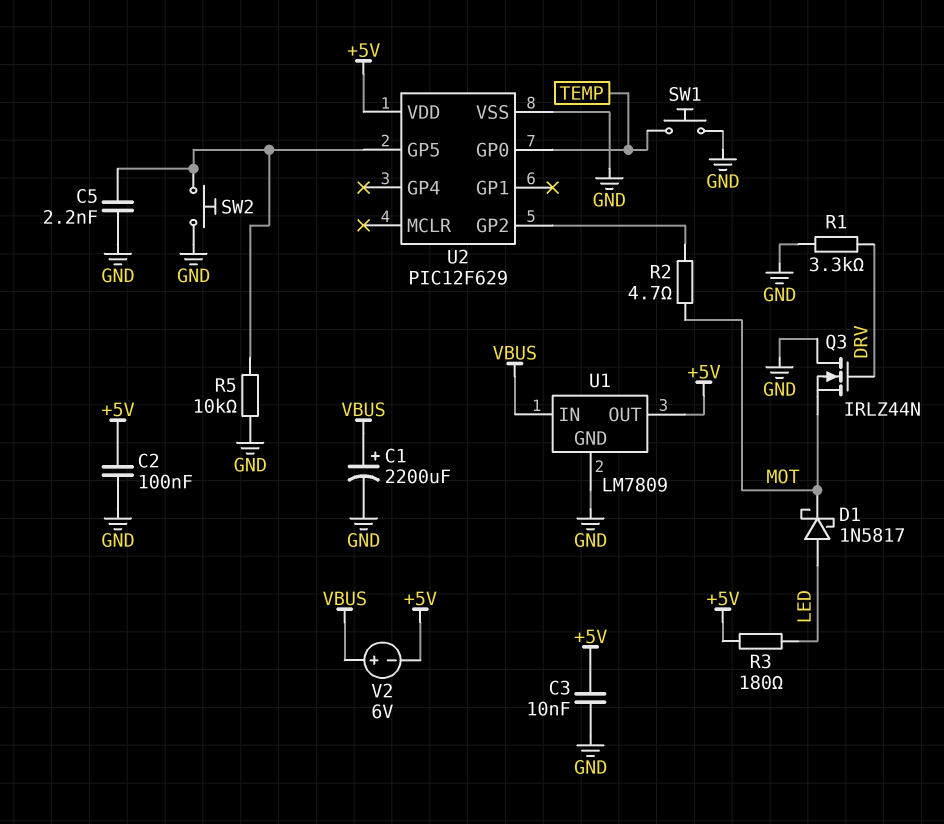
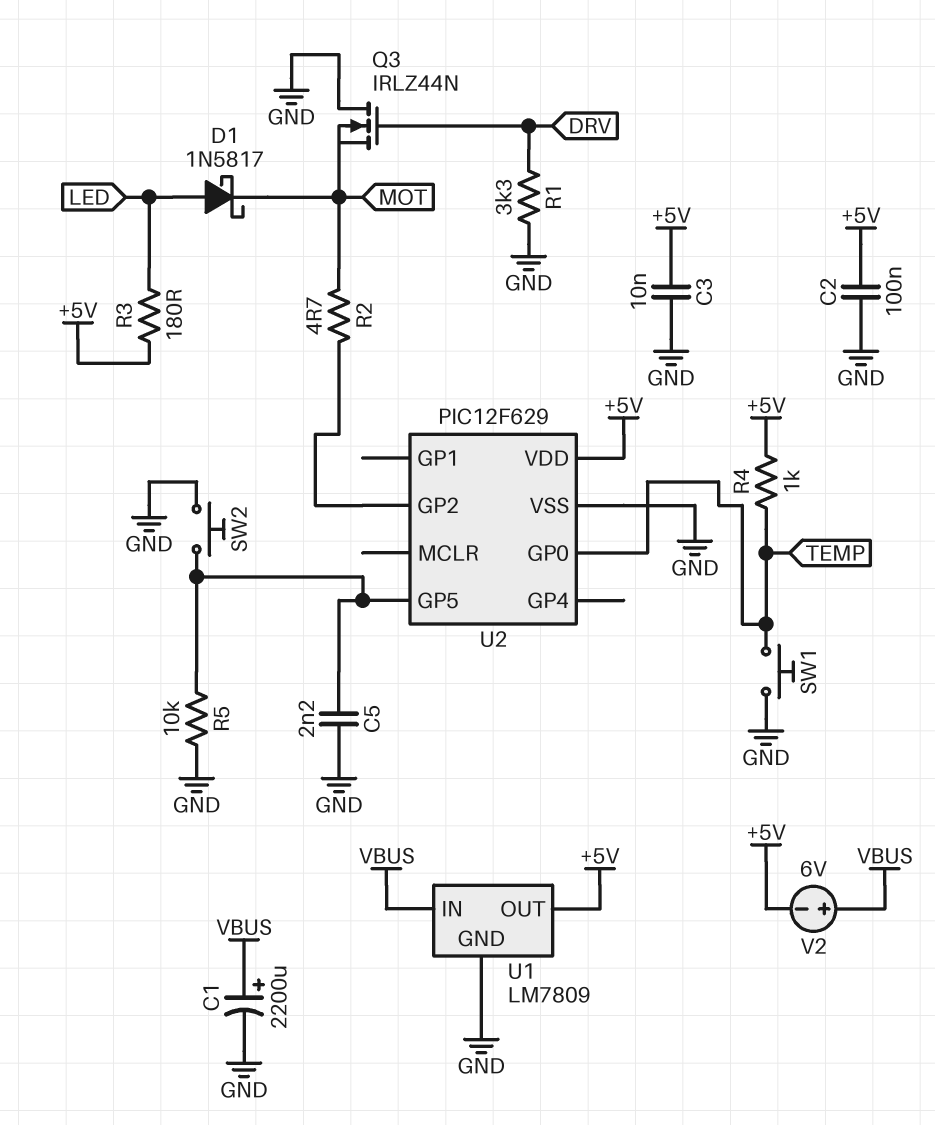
R4: none -> 1k (+5V, TEMP)

